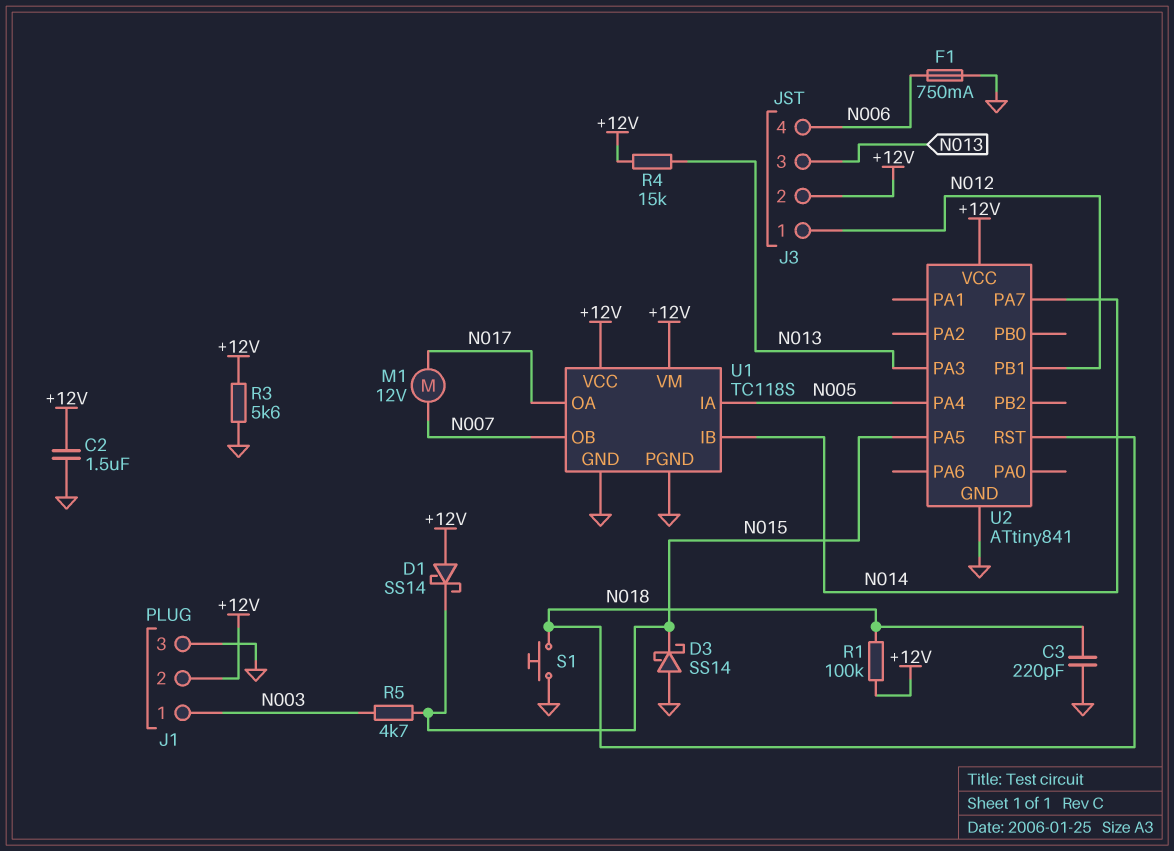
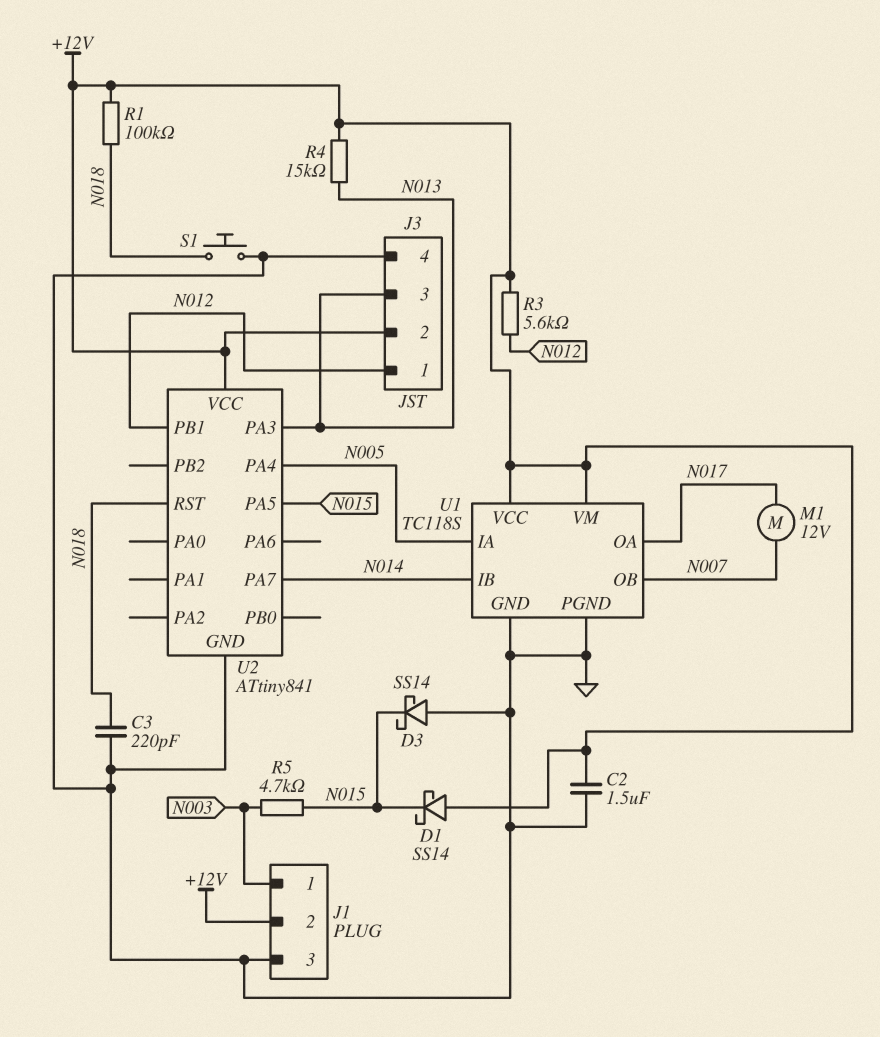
F1: 750mA (GND, N006) -> none
J3 pin 4: N006 -> GND
R3: 5.6k (+12V, GND) -> 5.6k (+12V, N012)

